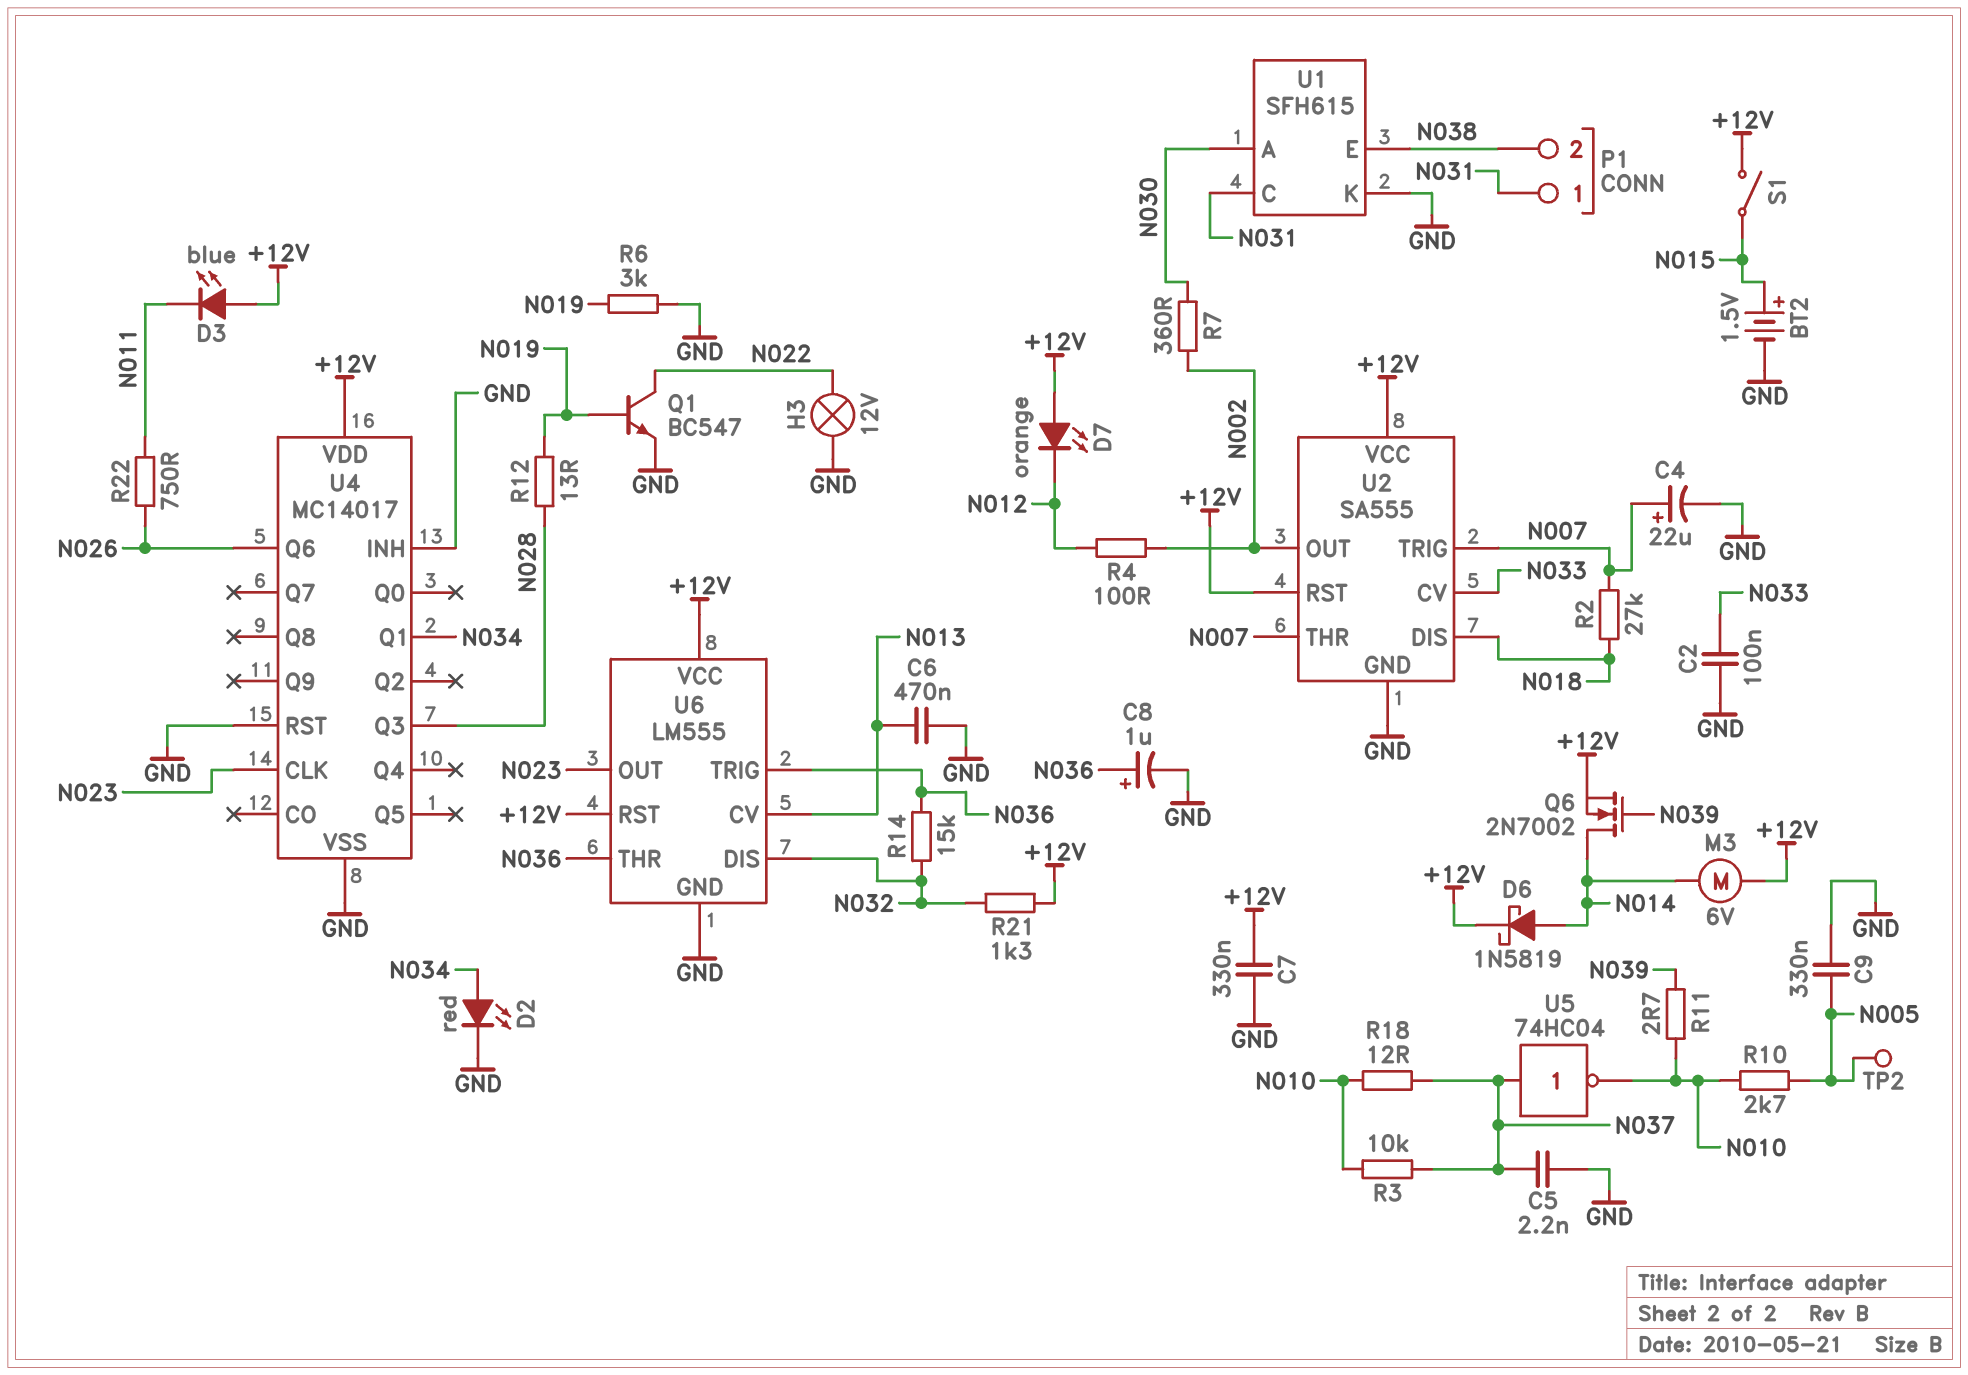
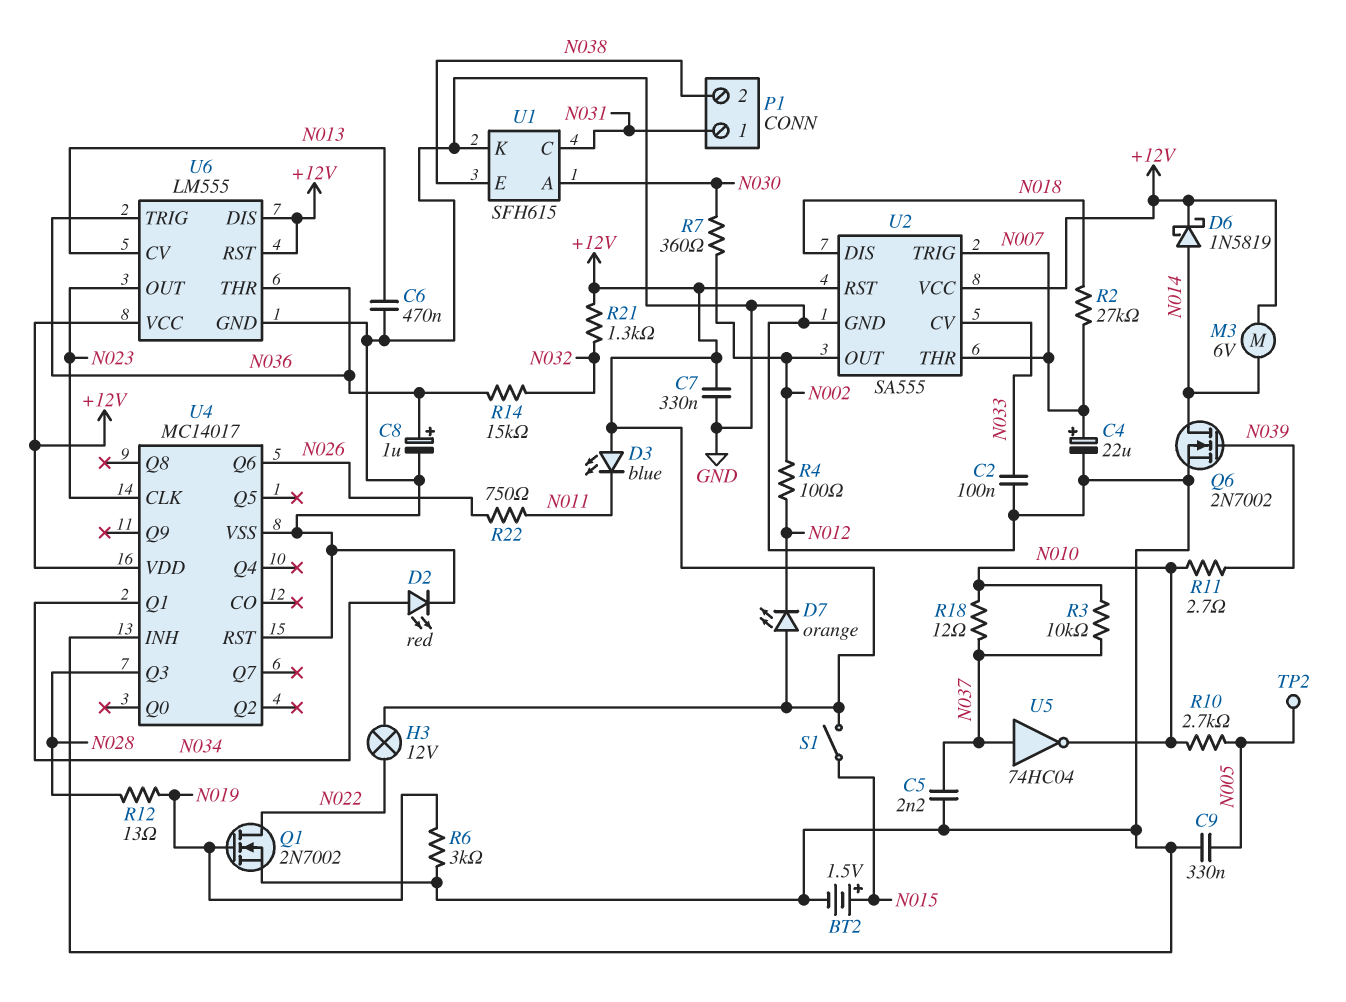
H3: lamp 12V (GND, N022) -> lamp 12V (+12V, N022)
Q1: NPN BC547 (B N019, C N022, E GND) -> NMOS 2N7002 (G N019, D N022, S GND)
Q6: NMOS 2N7002 (G N039, D N014, S +12V) -> NMOS 2N7002 (G N039, D N014, S GND)
U6 pin DIS: N032 -> +12V

